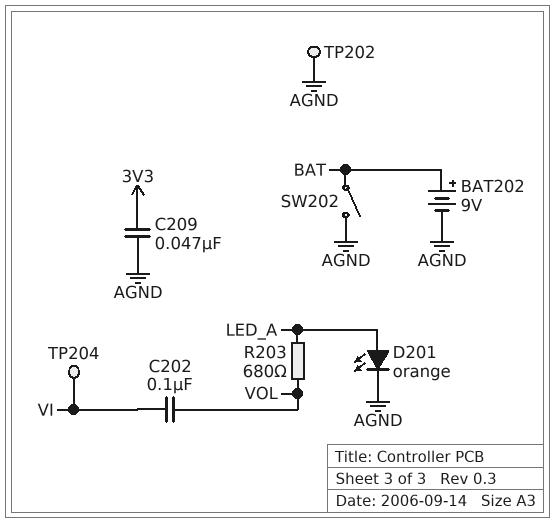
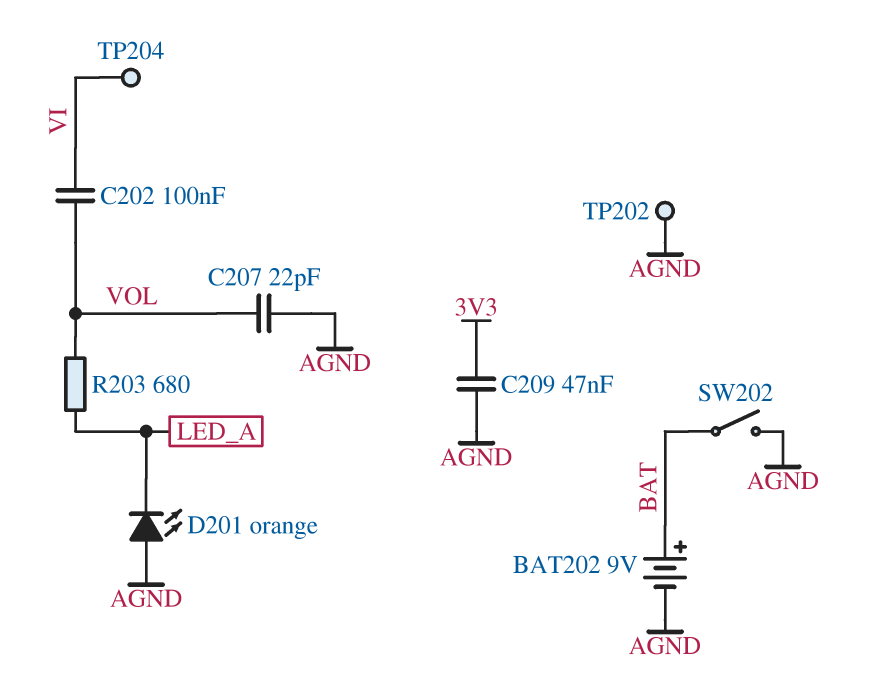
C207: none -> 22pF (AGND, VOL)
D201: LED orange (A LED_A, K AGND) -> LED orange (A AGND, K LED_A)

